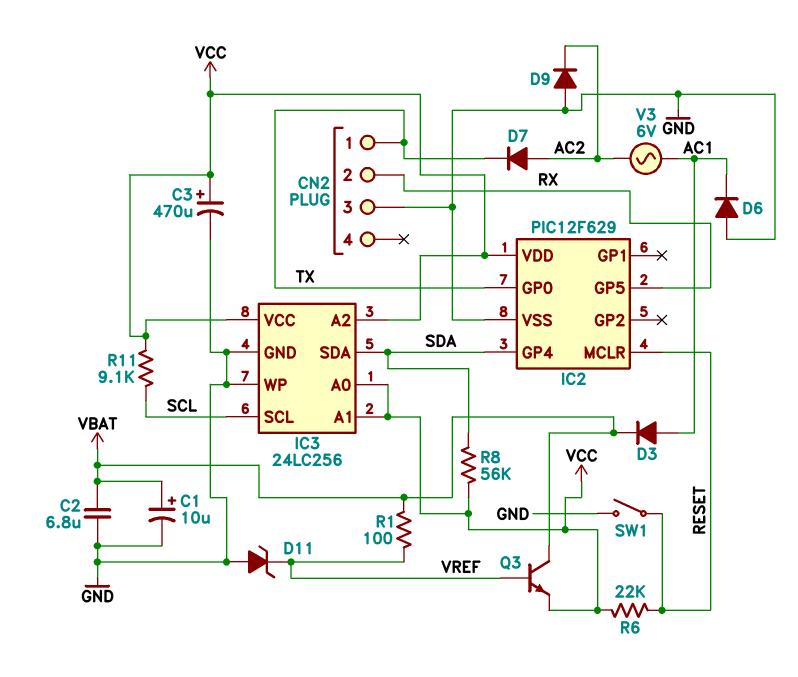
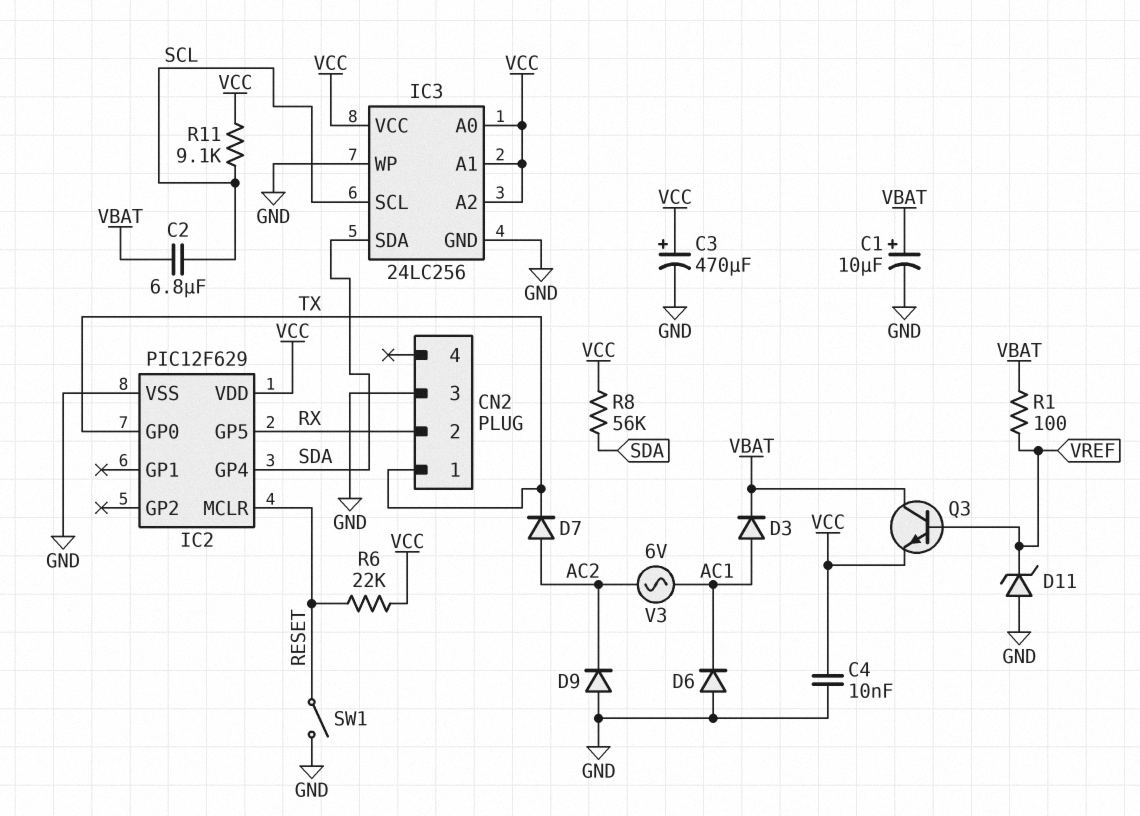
C2: 6.8uF (GND, VBAT) -> 6.8uF (SCL, VBAT)
C4: none -> 10nF (GND, VCC)

